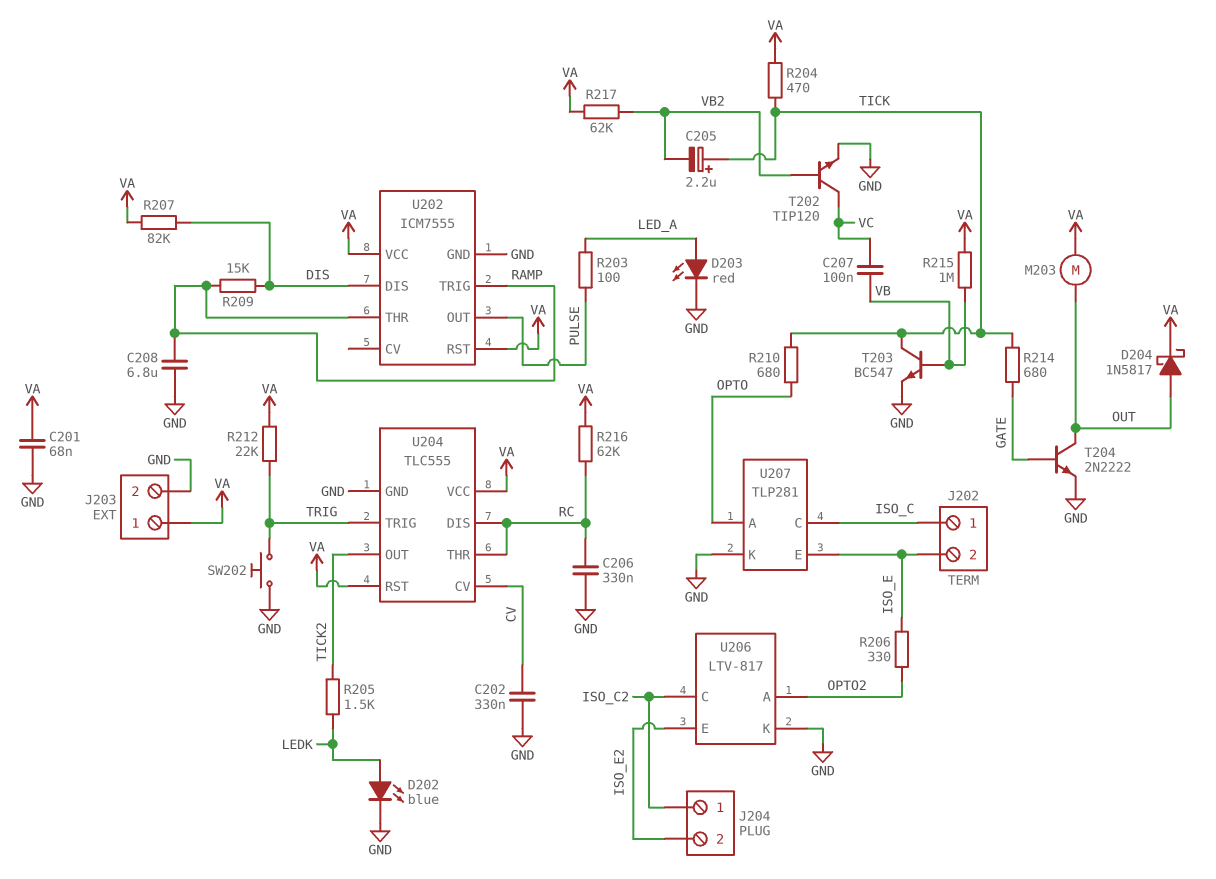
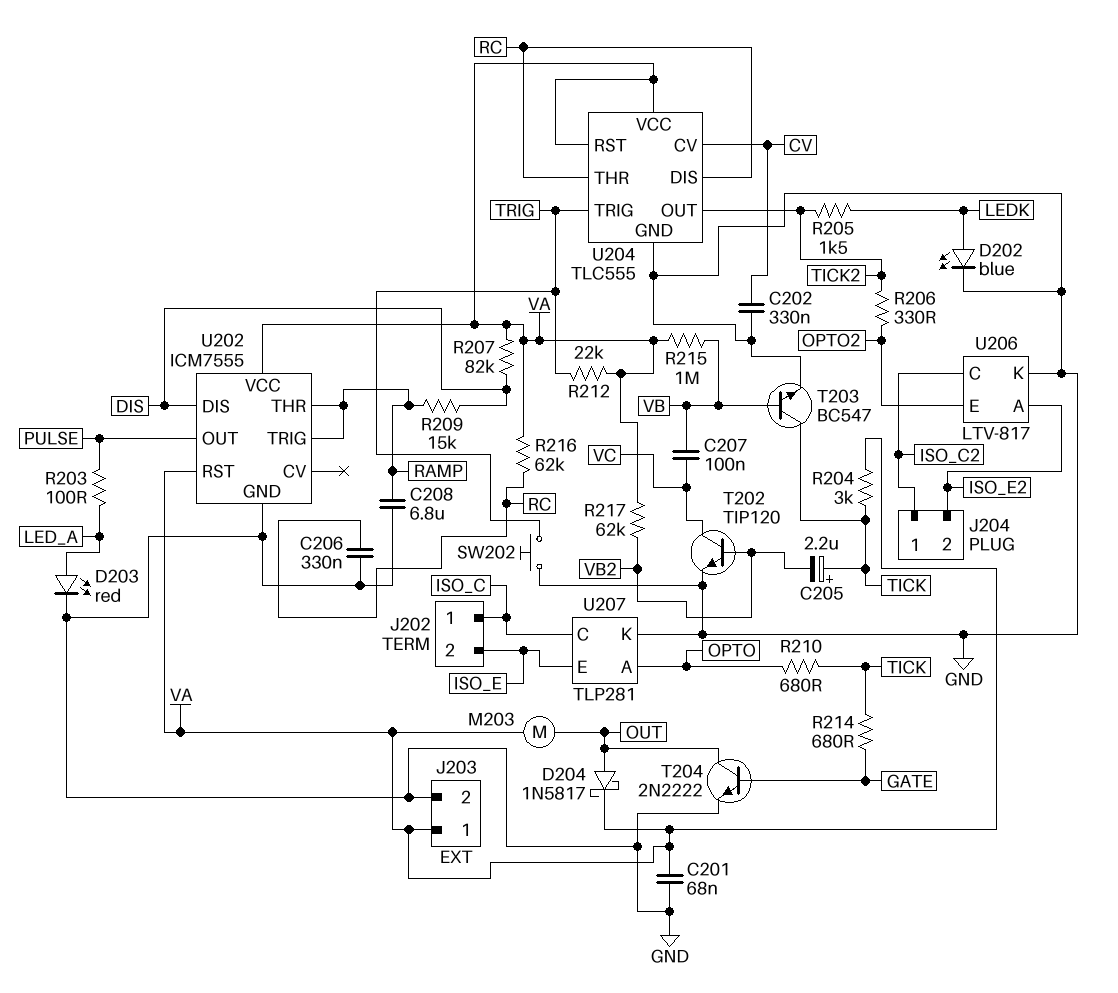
R204: 470 (TICK, VA) -> 3k (TICK, VA)
R206: 330 (ISO_E, OPTO2) -> 330 (OPTO2, TICK2)
U206 pin A: OPTO2 -> ISO_E2
U206 pin E: ISO_E2 -> OPTO2

